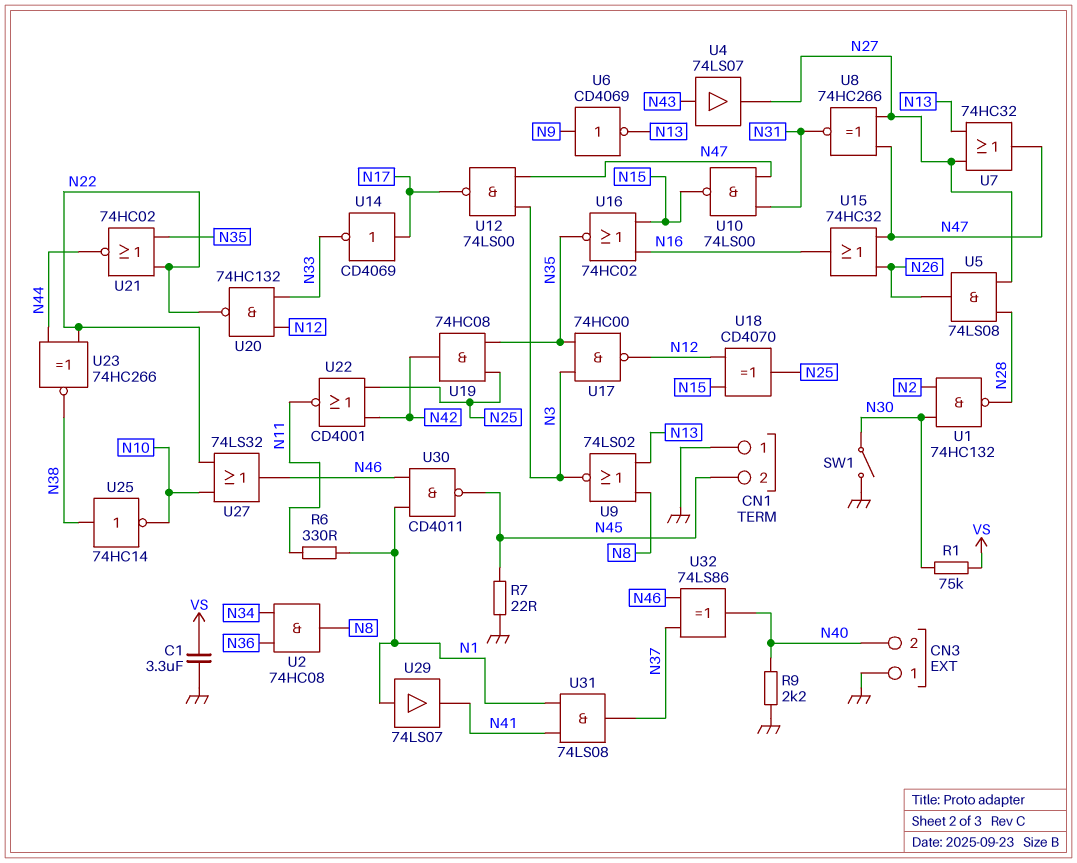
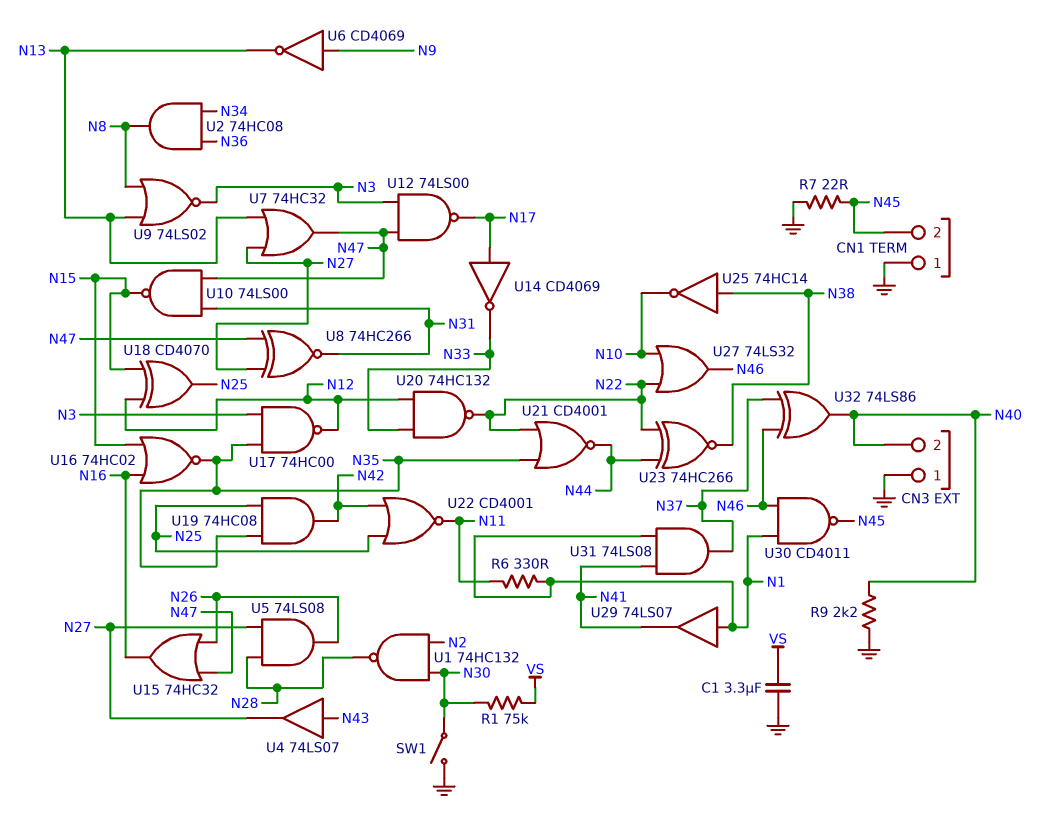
U21: NOR 74HC02 (in N22, in N35, out N44) -> NOR CD4001 (in N22, in N35, out N44)

